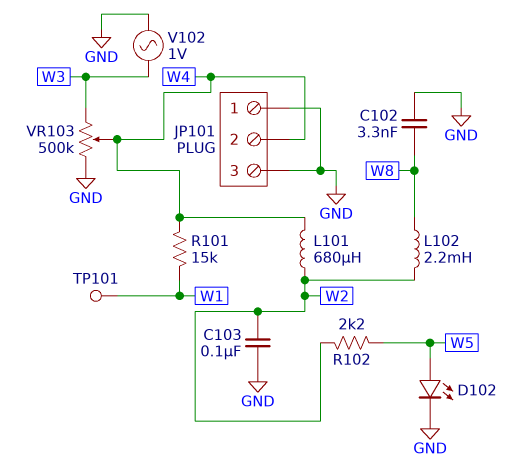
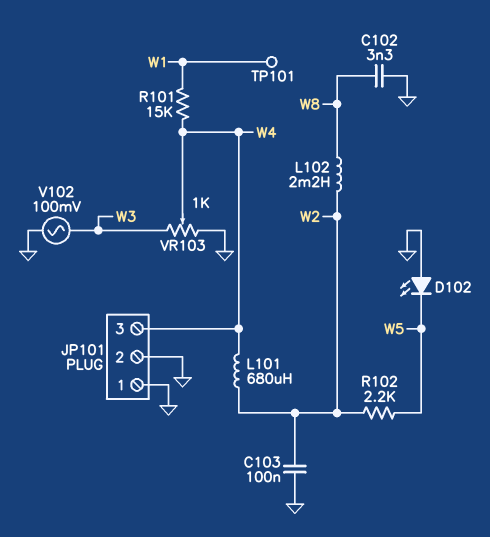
D102: LED (A W5, K GND) -> LED (A GND, K W5)
JP101 pin 2: W4 -> GND
JP101 pin 3: GND -> W4
V102: AC 1V (GND, W3) -> AC 100mV (GND, W3)
VR103: 500k (GND, W3, wiper W4) -> 1k (GND, W3, wiper W4)

